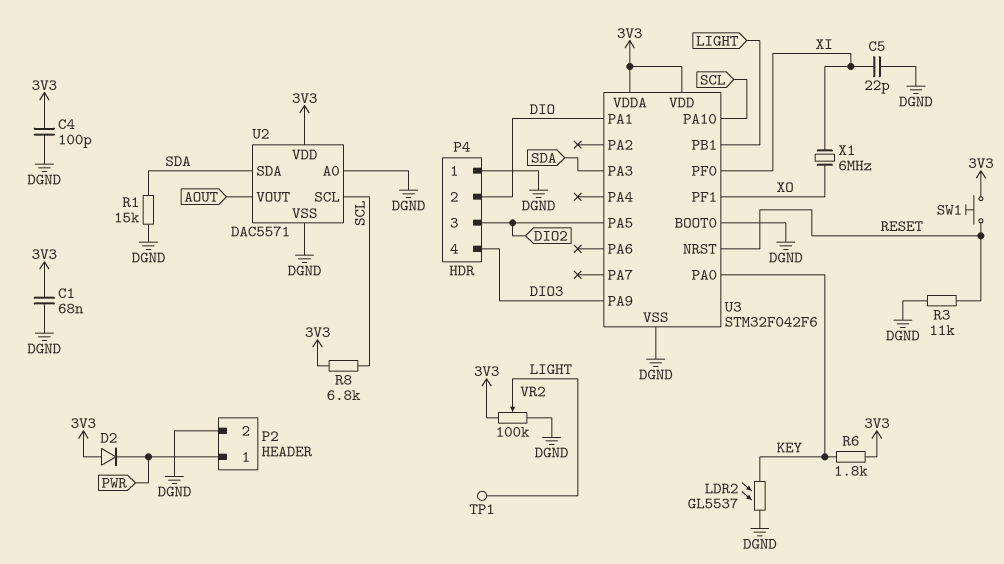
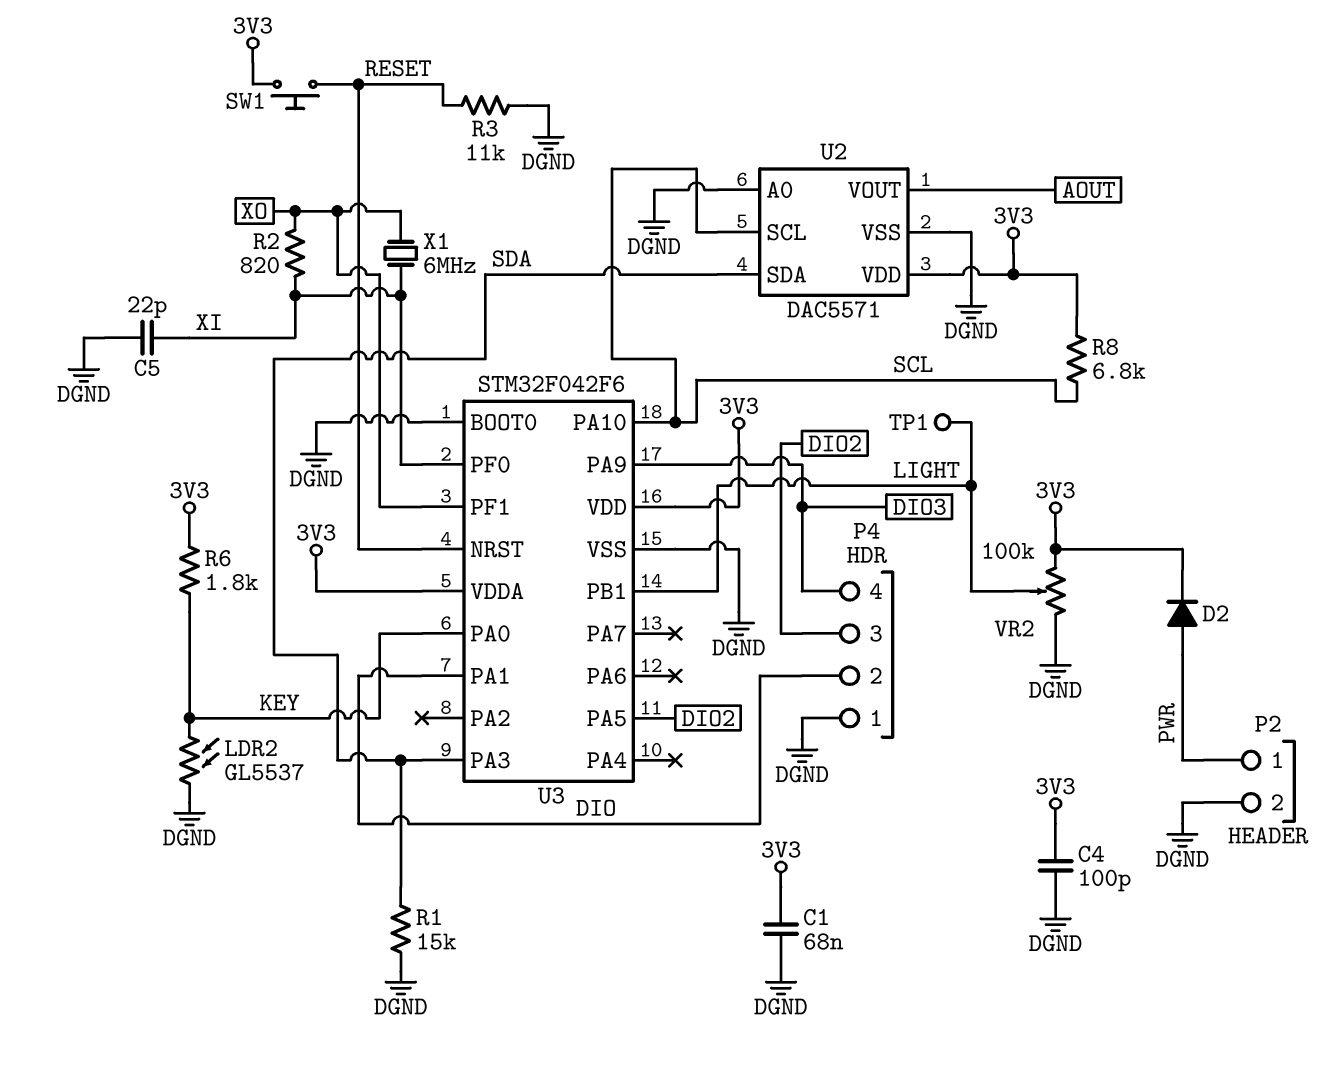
D2: diode (A 3V3, K PWR) -> diode (A PWR, K 3V3)
R2: none -> 820 (XI, XO)

